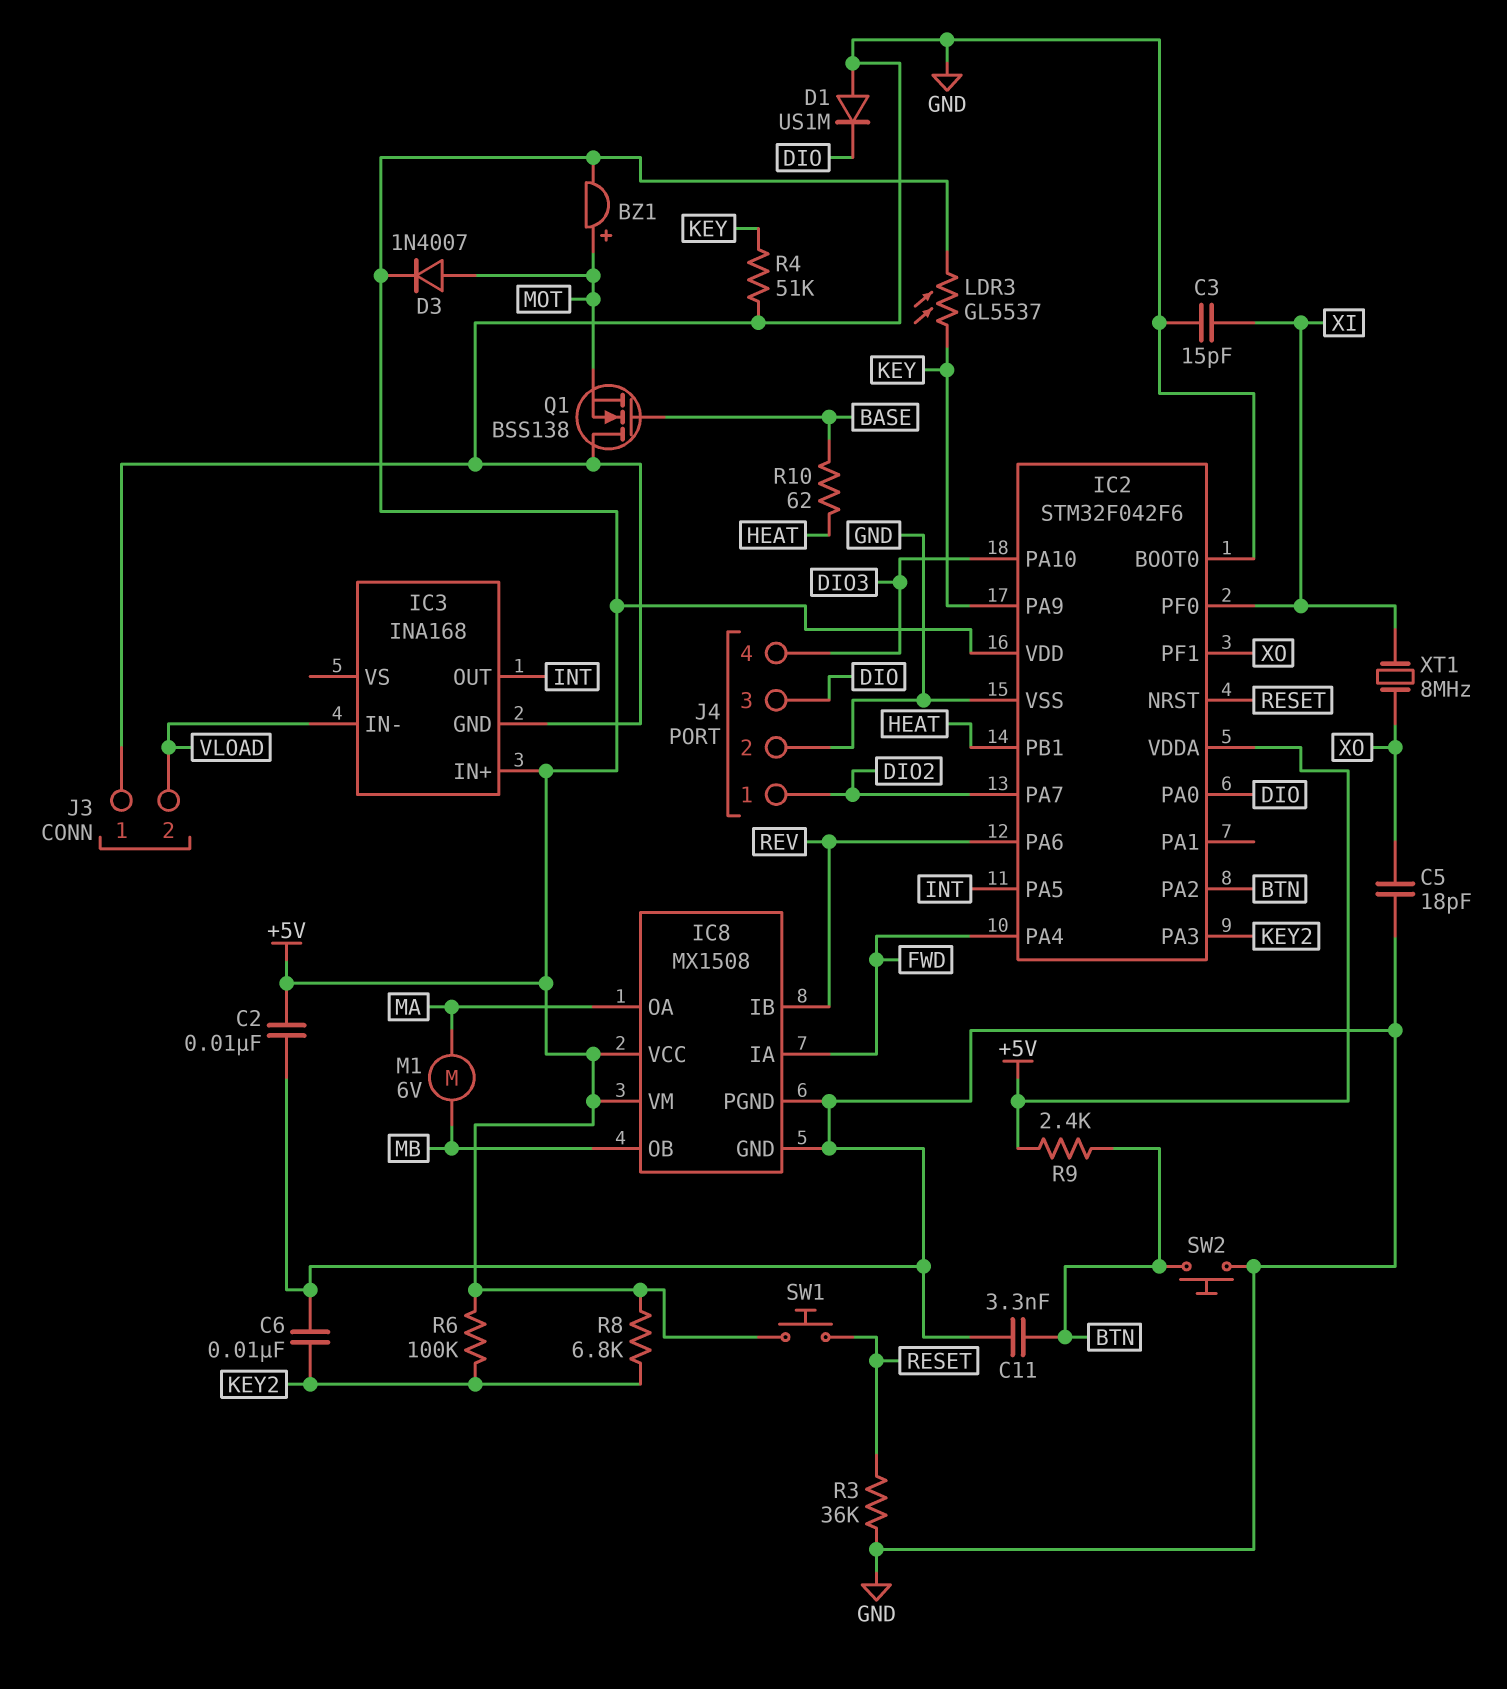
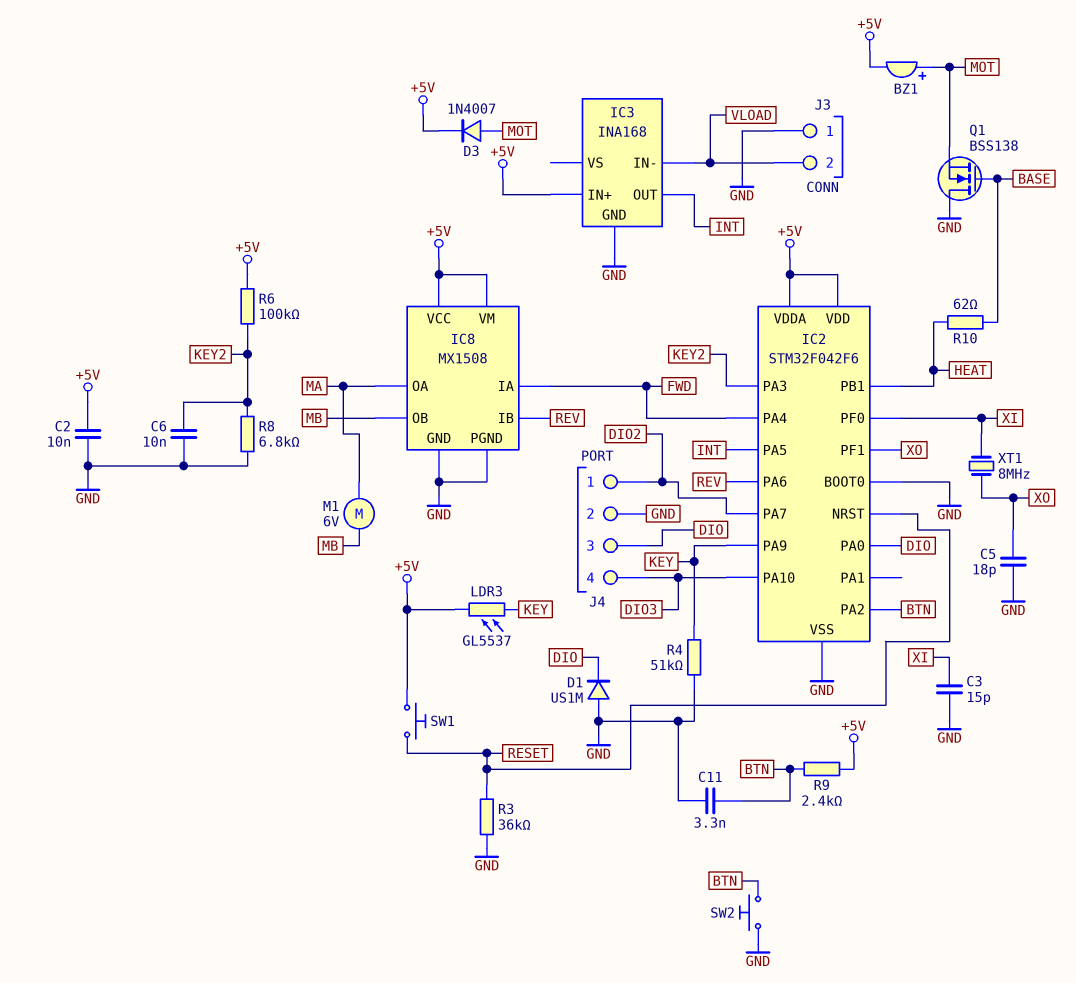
R8: 6.8k (+5V, KEY2) -> 6.8k (GND, KEY2)

